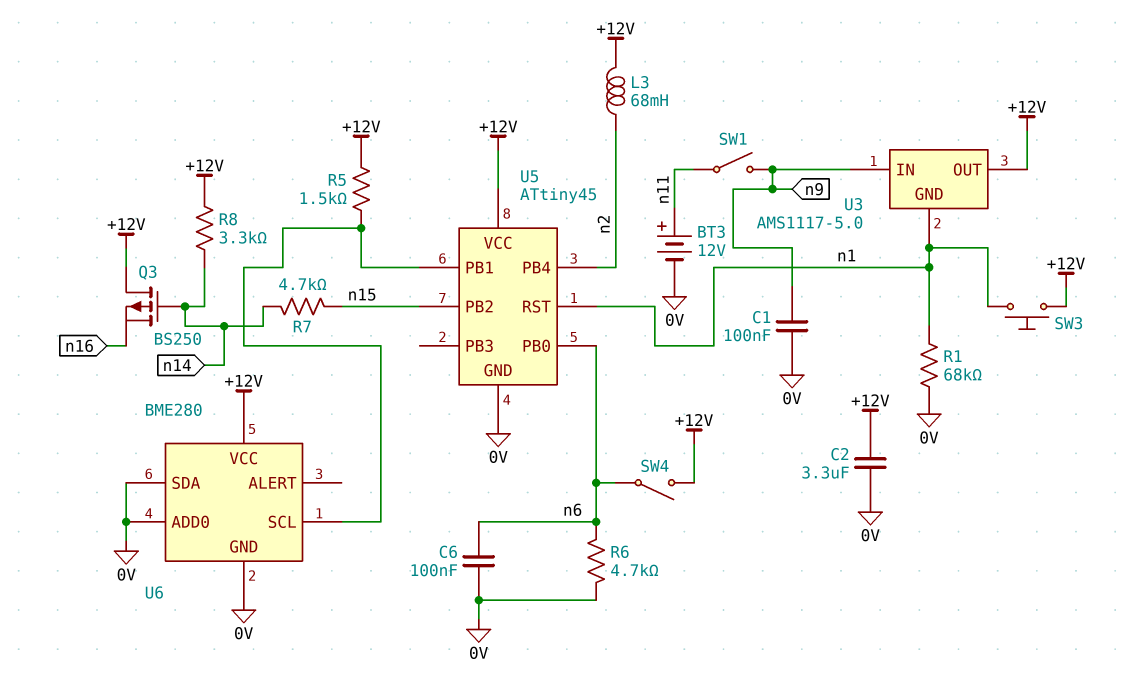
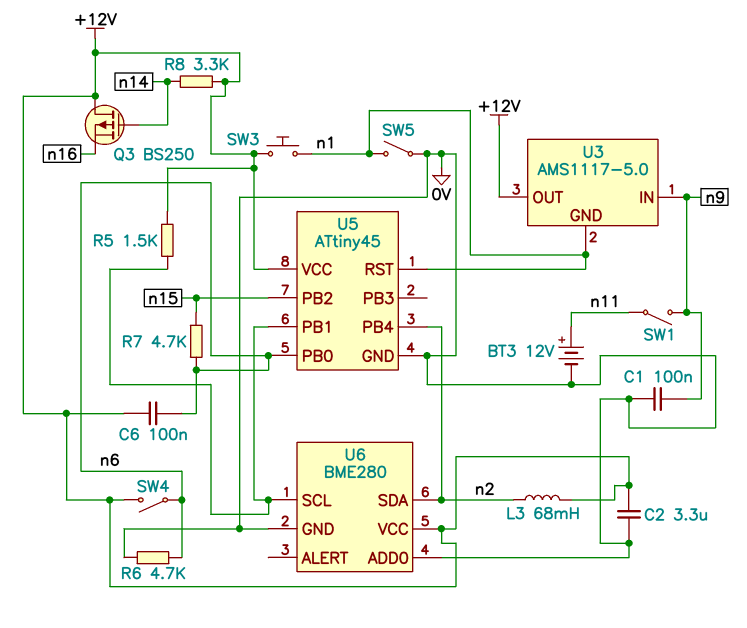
C6: 100nF (0V, n6) -> 100nF (+12V, n6)
R1: 68k (0V, n1) -> none
R7: 4.7k (n14, n15) -> 4.7k (n6, n15)
SW5: none -> switch (0V, n1)
U6 pin SDA: 0V -> n2

